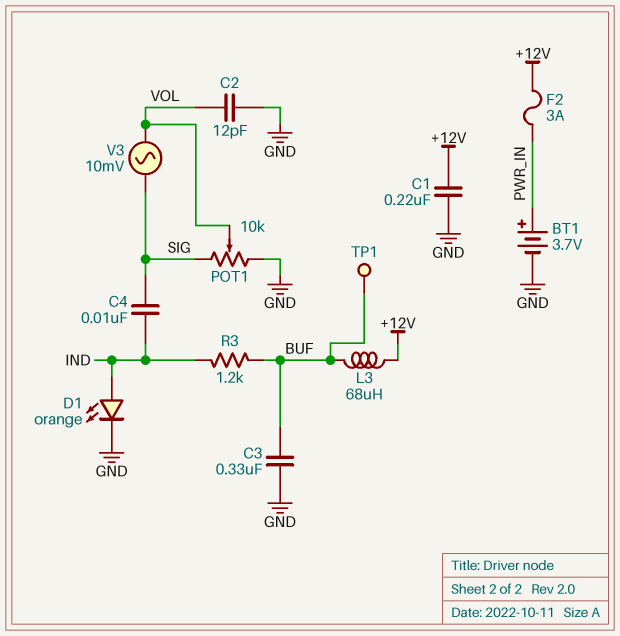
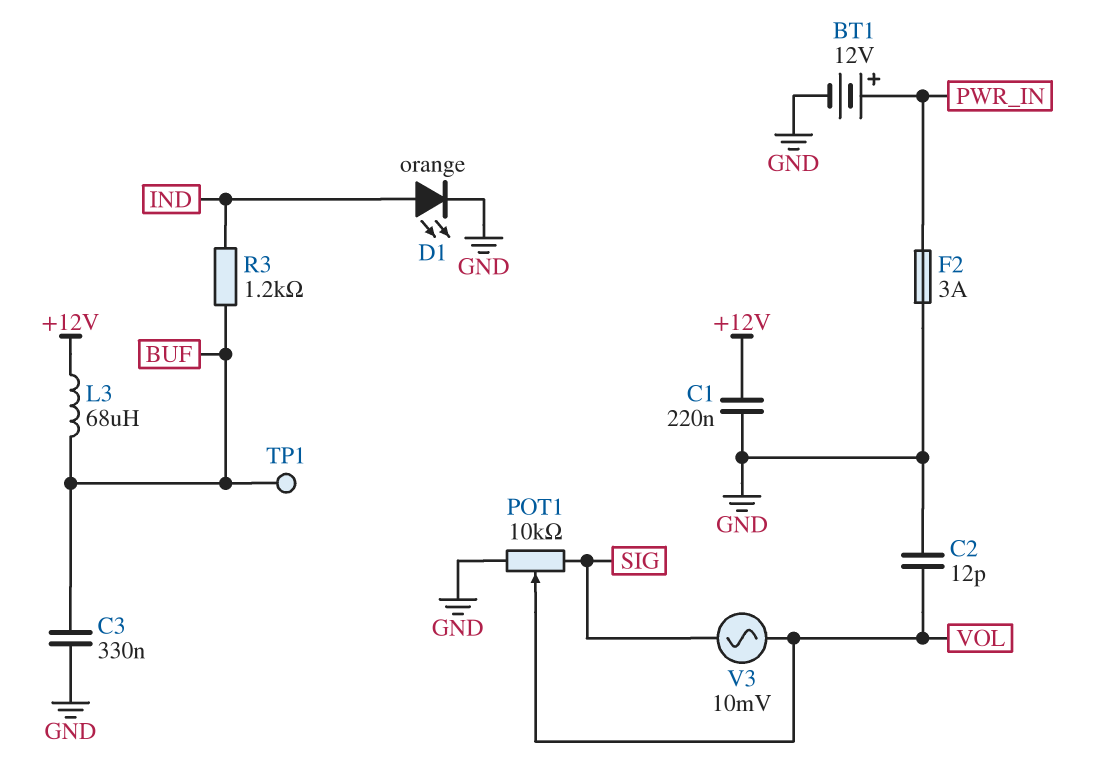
BT1: 3.7V (plus PWR_IN, minus GND) -> 12V (plus PWR_IN, minus GND)
C4: 10nF (IND, SIG) -> none
F2: 3A (+12V, PWR_IN) -> 3A (GND, PWR_IN)

